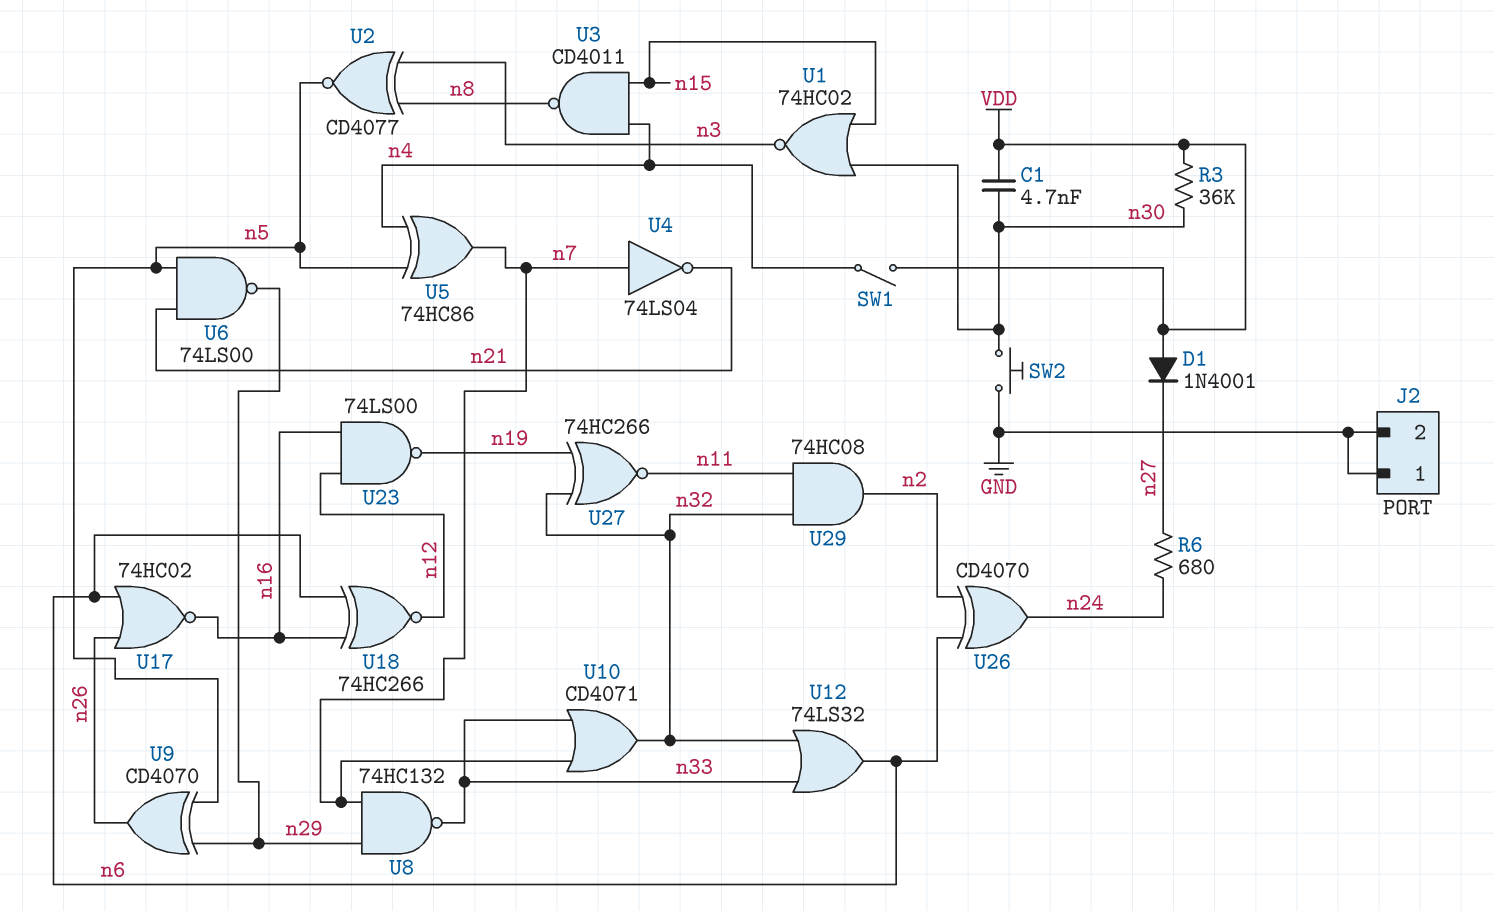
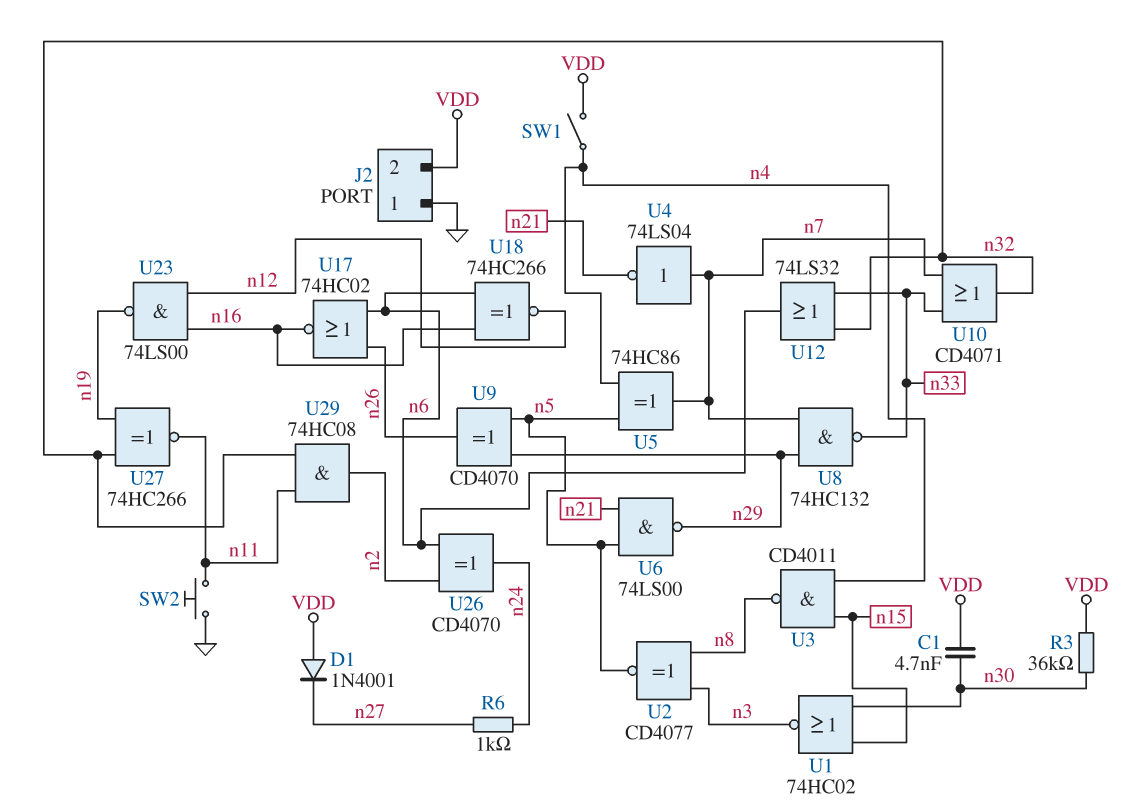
J2 pin 2: GND -> VDD
R6: 680 (n24, n27) -> 1k (n24, n27)
SW2: button (GND, n30) -> button (GND, n11)

